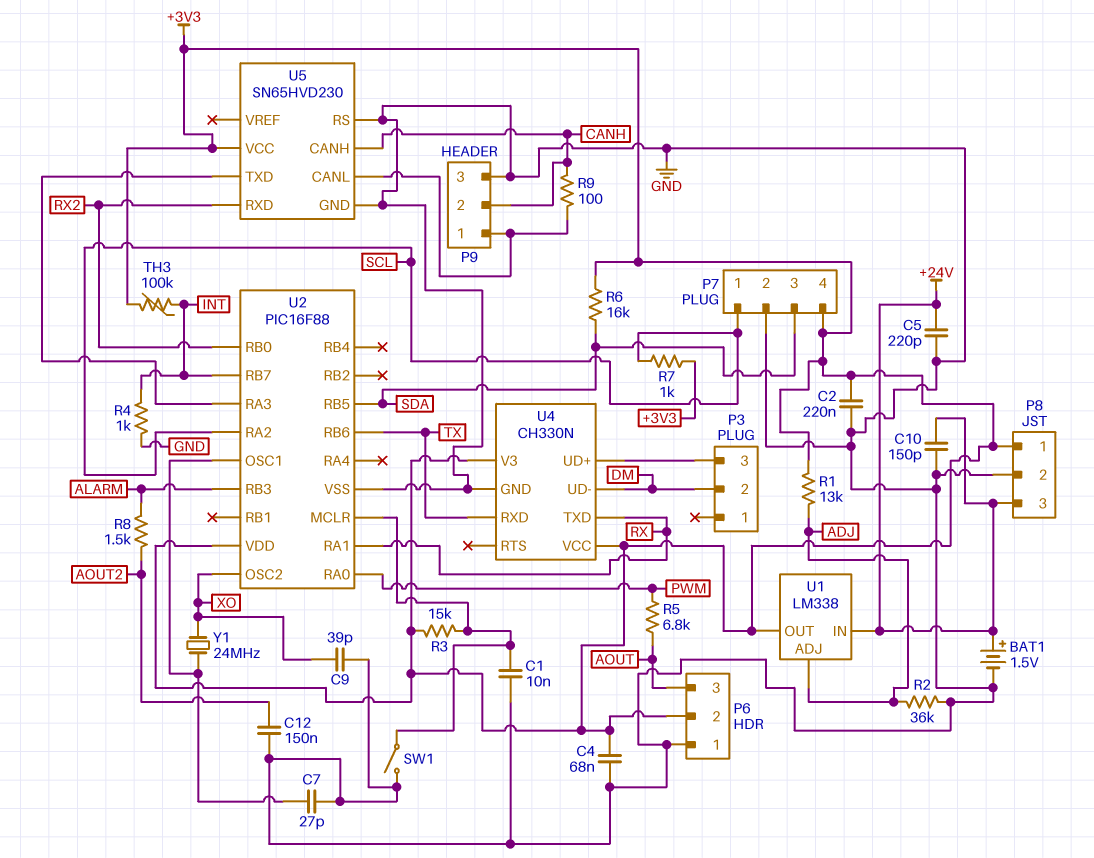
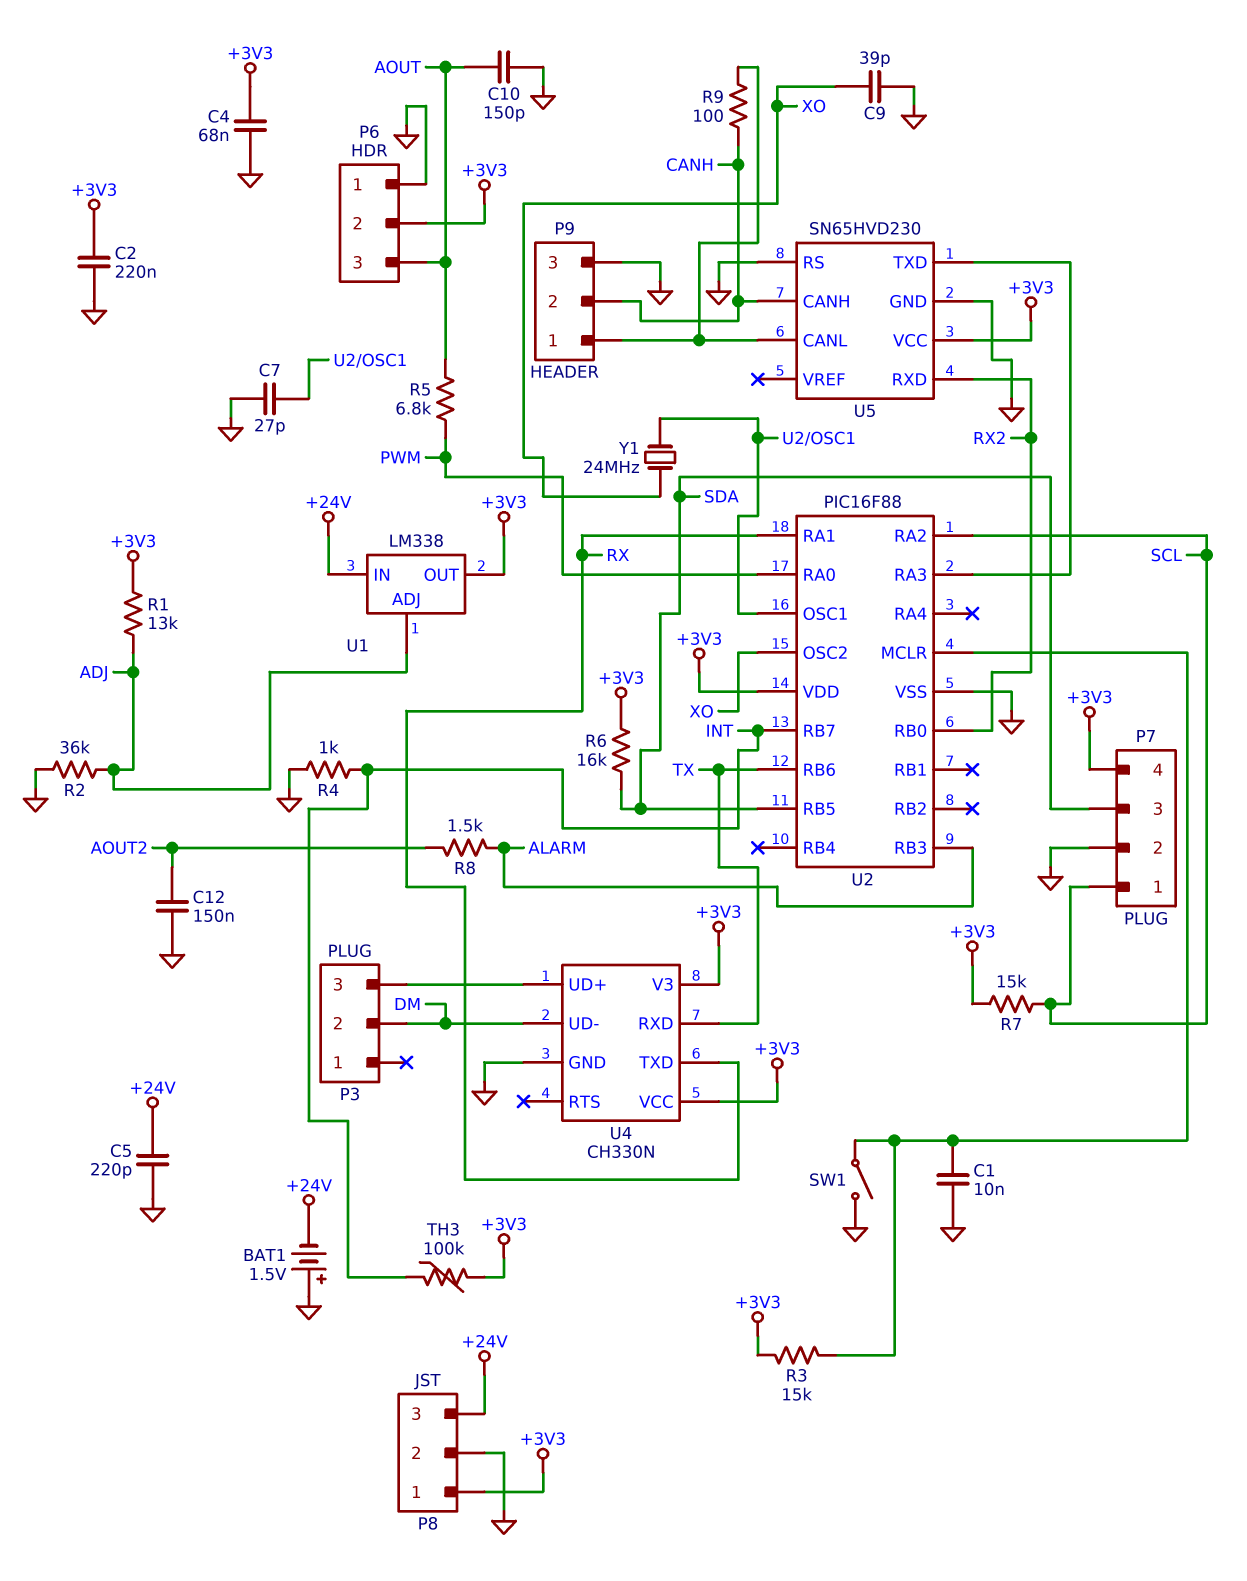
BAT1: 1.5V (plus +24V, minus GND) -> 1.5V (plus GND, minus +24V)
C10: 150pF (+24V, GND) -> 150pF (AOUT, GND)
R7: 1k (+3V3, SCL) -> 15k (+3V3, SCL)

